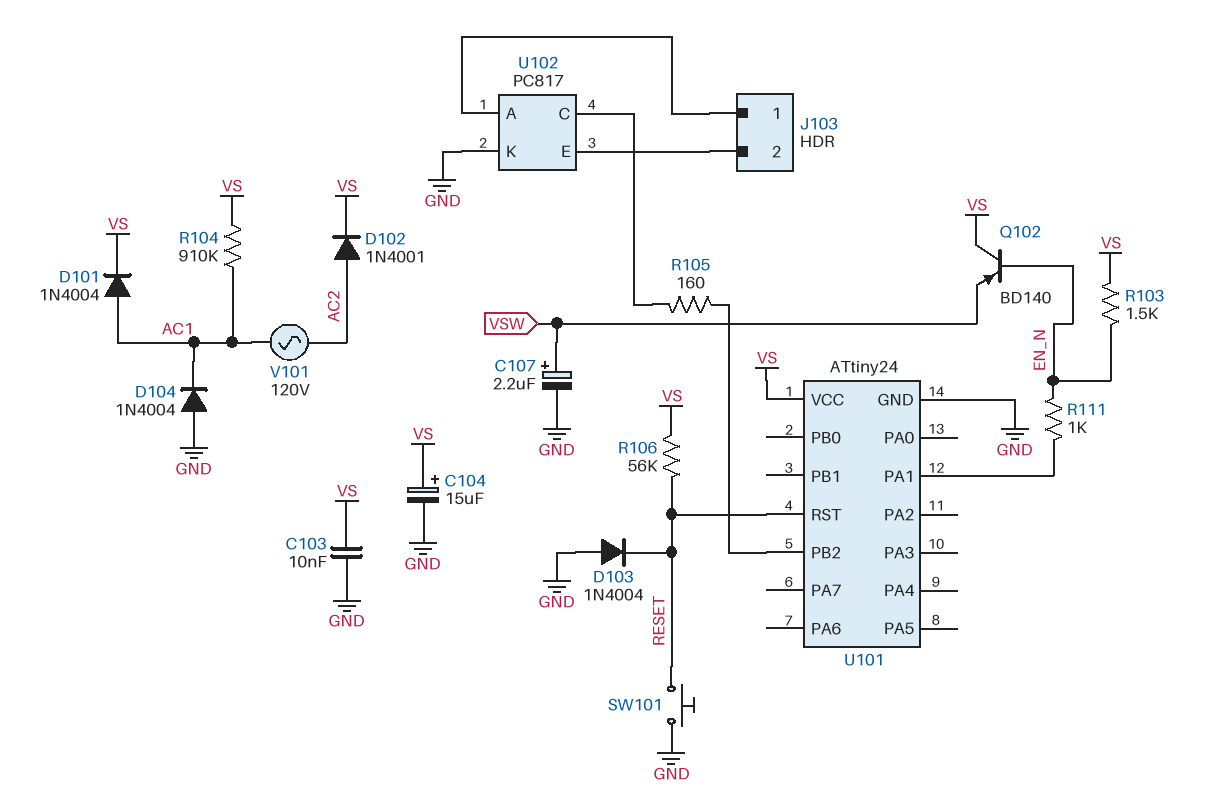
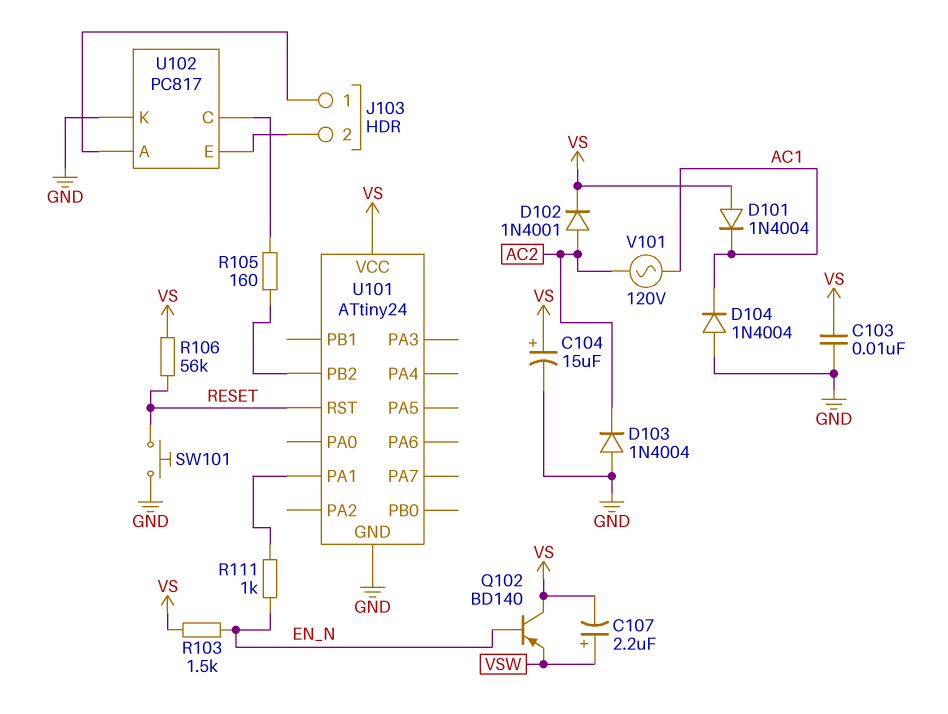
C107: 2.2uF (plus VSW, minus GND) -> 2.2uF (plus VSW, minus VS)
D101: diode 1N4004 (A AC1, K VS) -> diode 1N4004 (A VS, K AC1)
D103: diode 1N4004 (A GND, K RESET) -> diode 1N4004 (A GND, K AC2)
R104: 910k (AC1, VS) -> none

